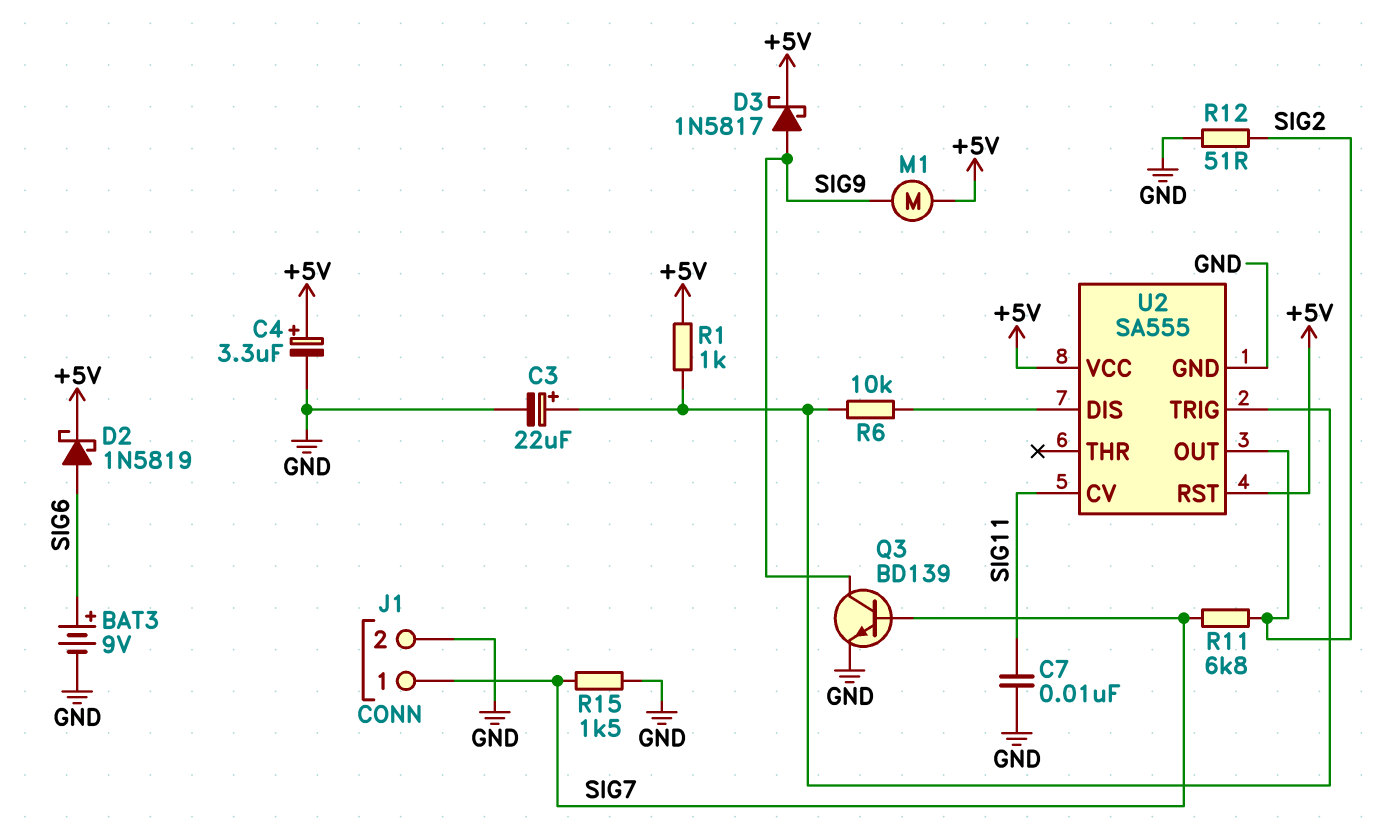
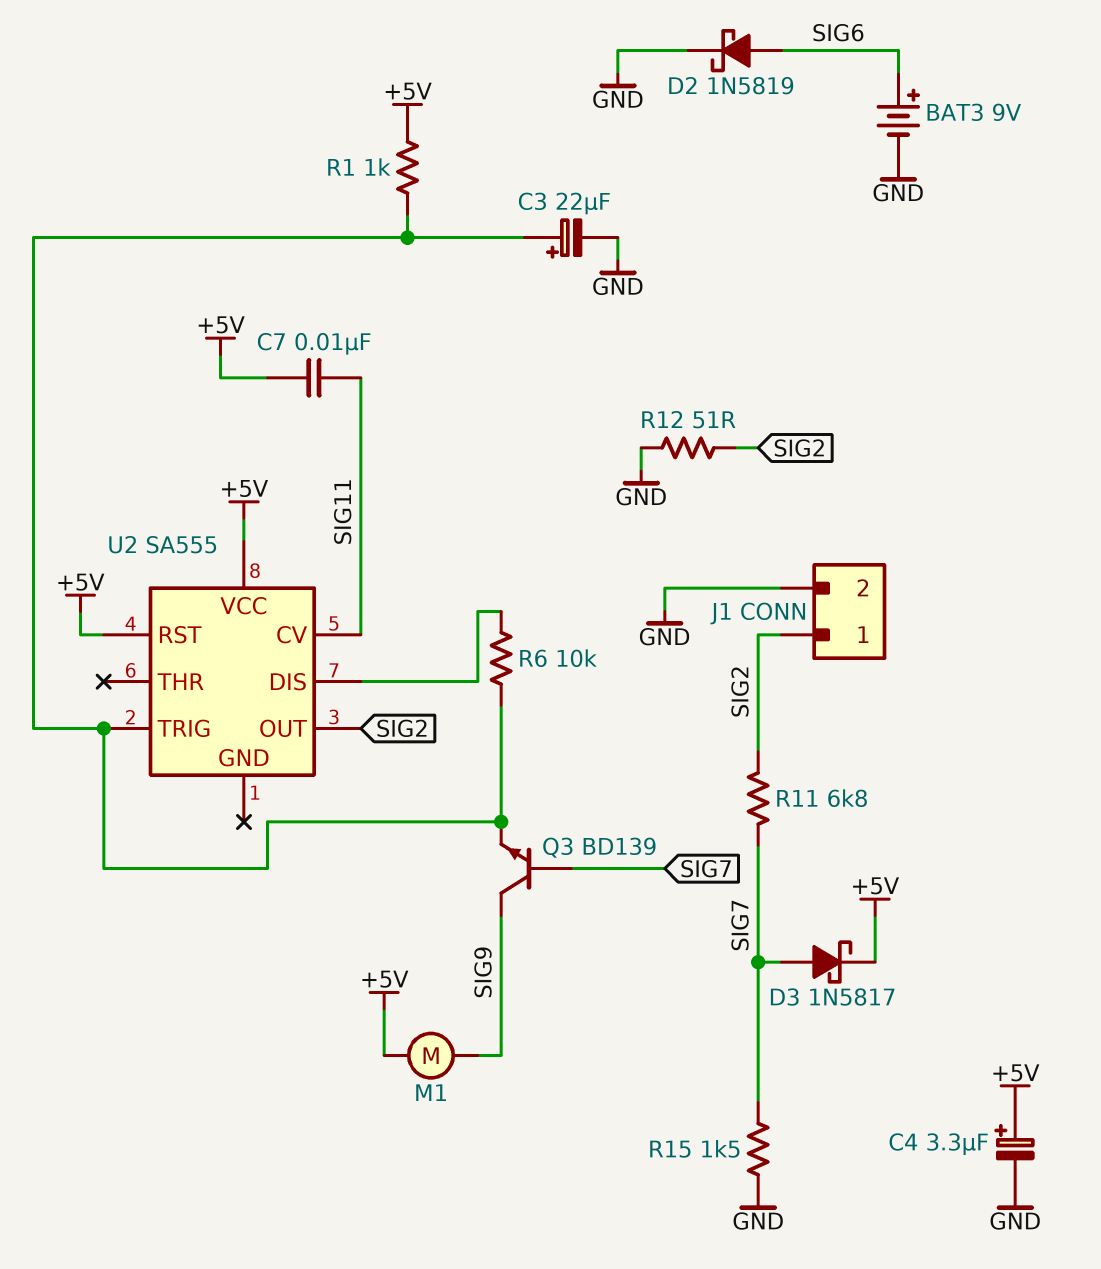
C7: 10nF (GND, SIG11) -> 10nF (+5V, SIG11)
D2: schottky 1N5819 (A SIG6, K +5V) -> schottky 1N5819 (A SIG6, K GND)
D3: schottky 1N5817 (A SIG9, K +5V) -> schottky 1N5817 (A SIG7, K +5V)
J1 pin 1: SIG7 -> SIG2
Q3: NPN BD139 (B SIG7, C SIG9, E GND) -> NPN BD139 (B SIG7, C SIG9, E U2/TRIG)
U2 pin GND: GND -> none

